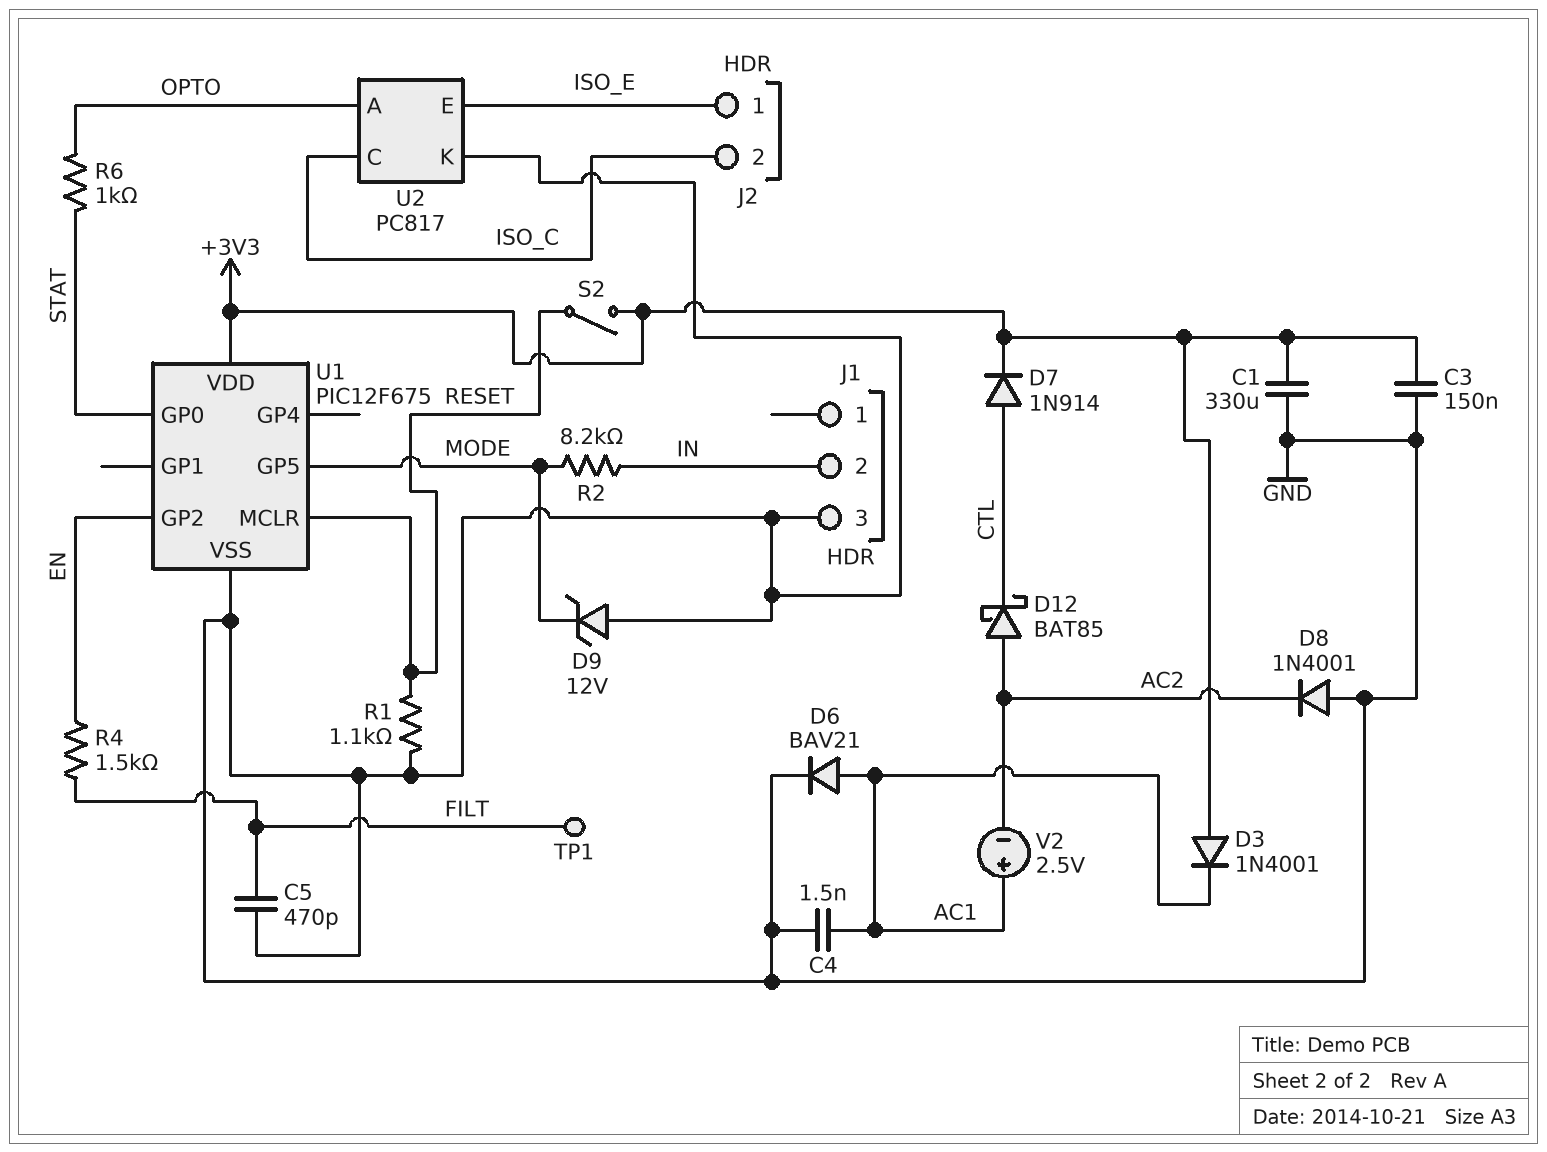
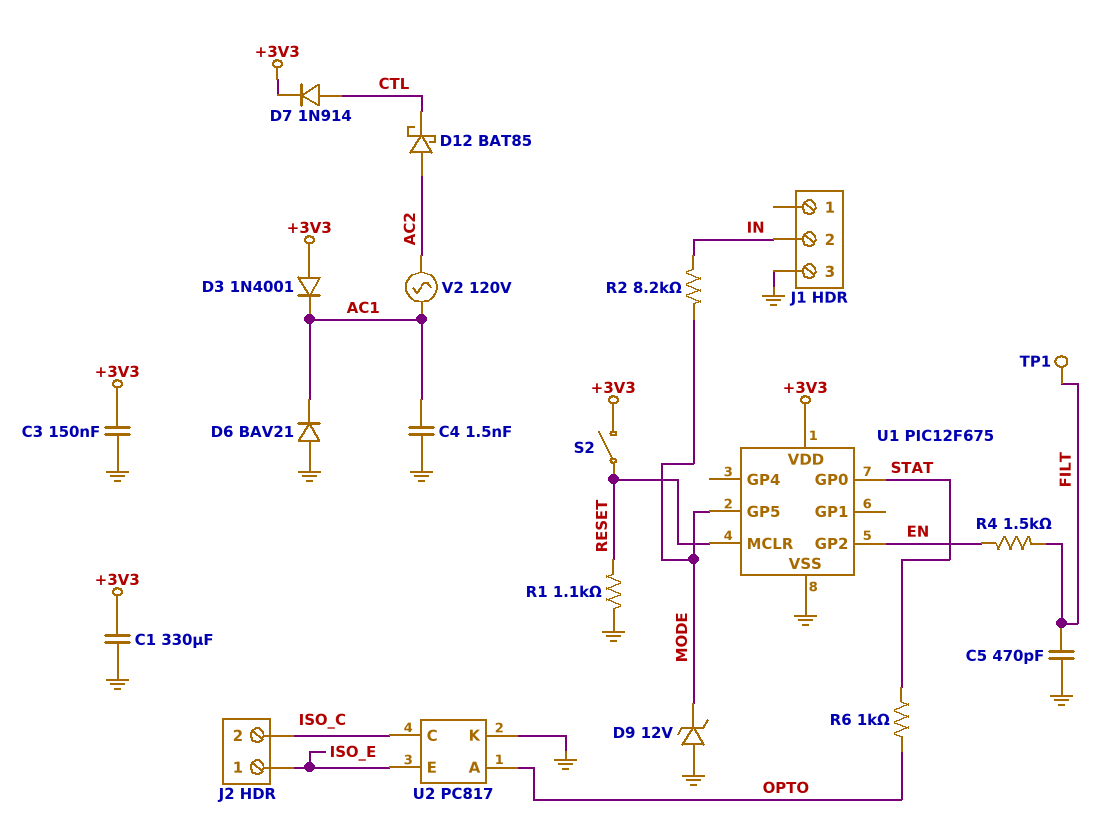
D6: diode BAV21 (A AC1, K GND) -> diode BAV21 (A GND, K AC1)
D8: diode 1N4001 (A GND, K AC2) -> none
V2: 2.5V (plus AC1, minus AC2) -> AC 120V (AC1, AC2)

